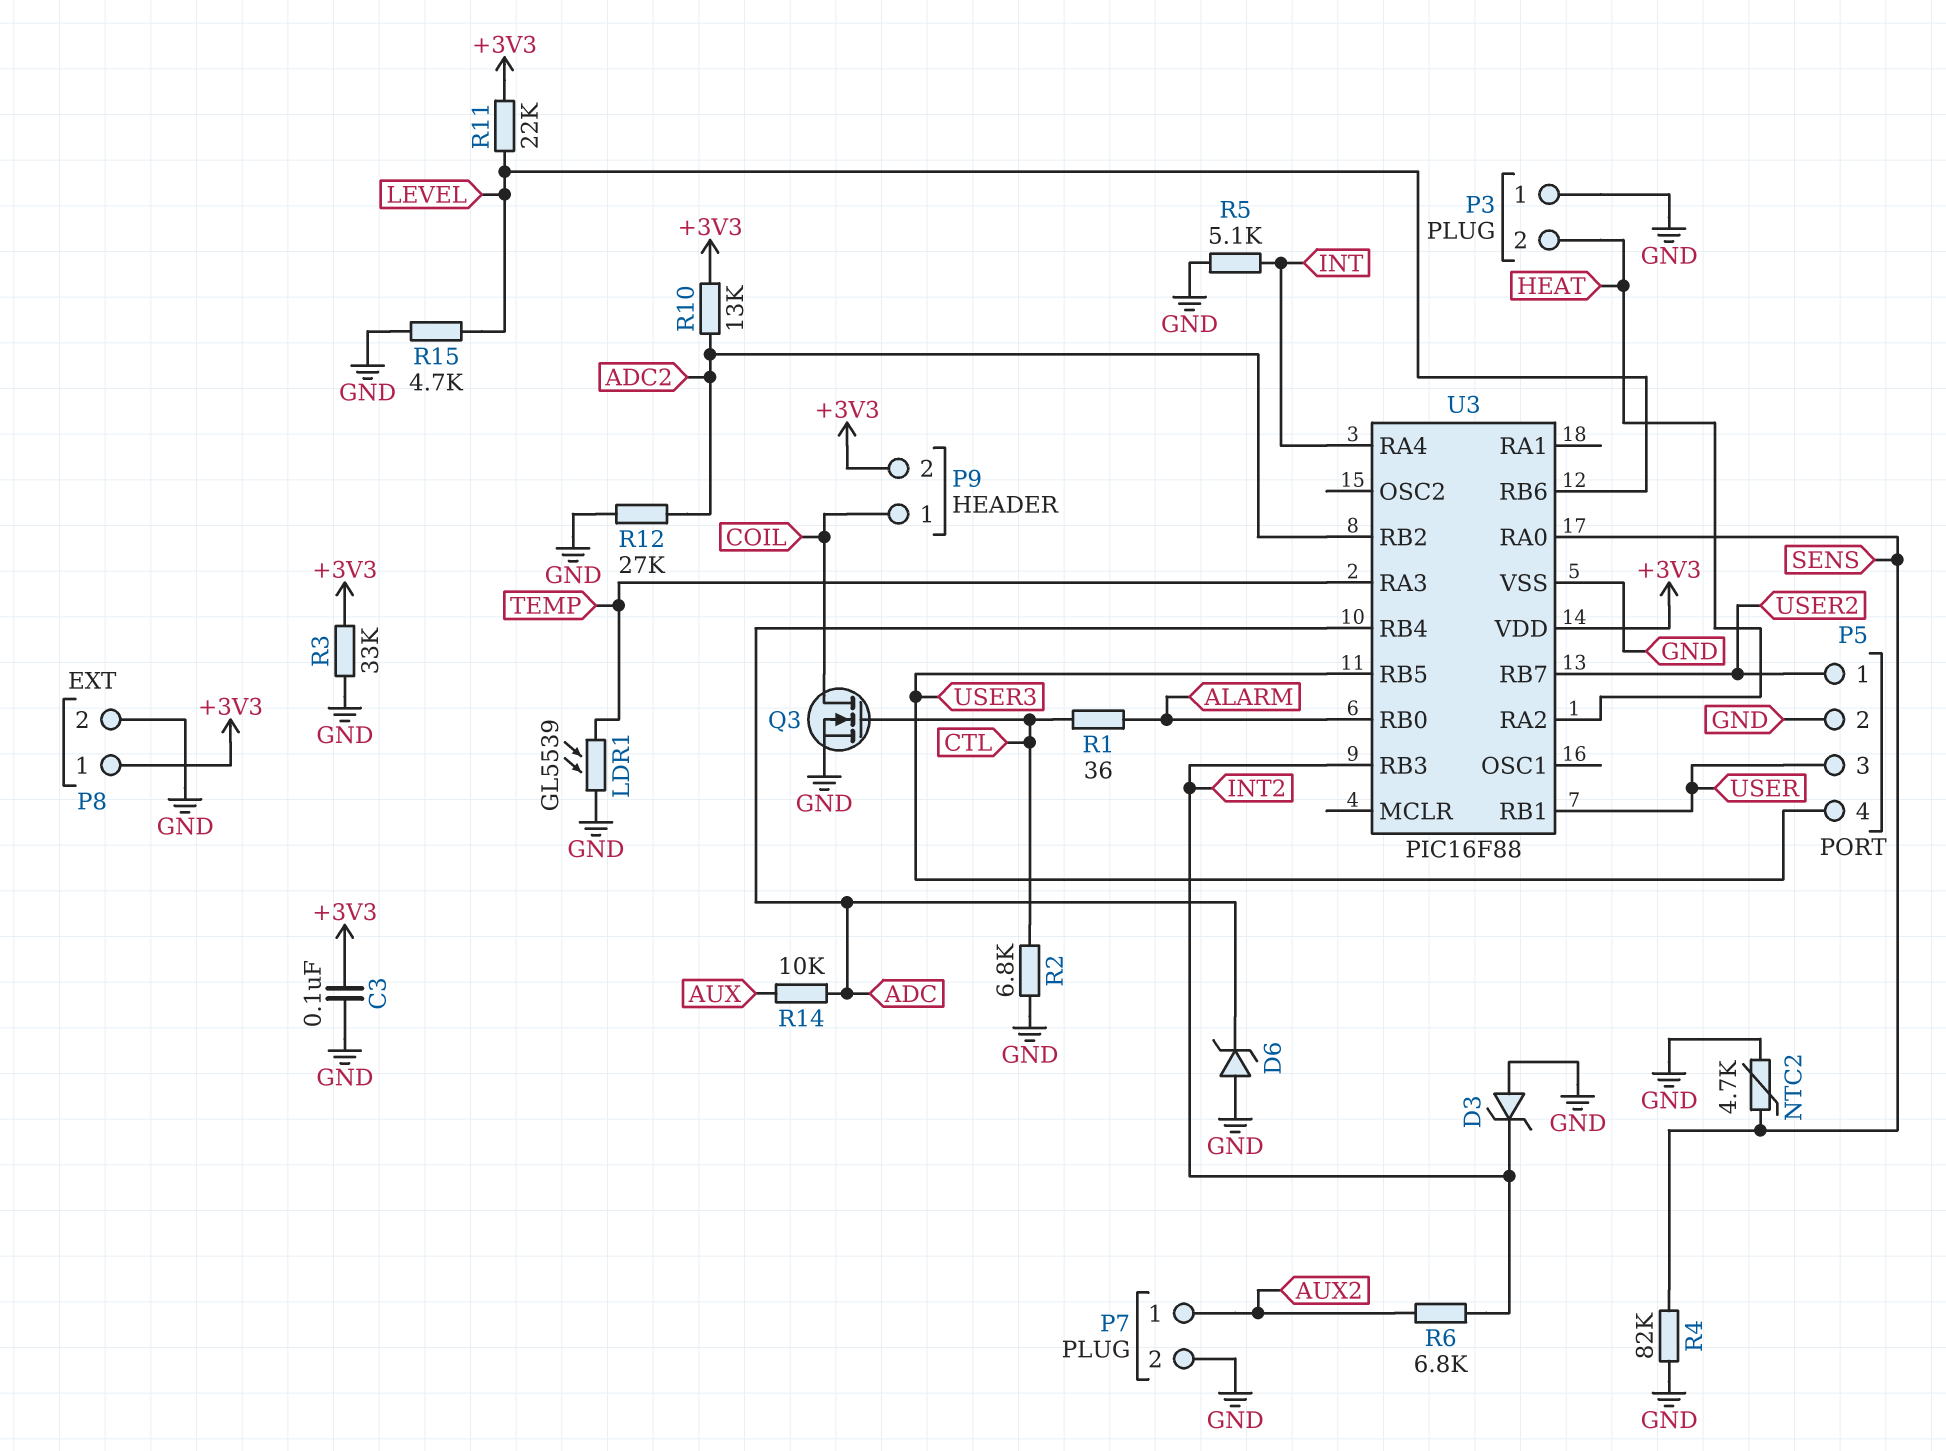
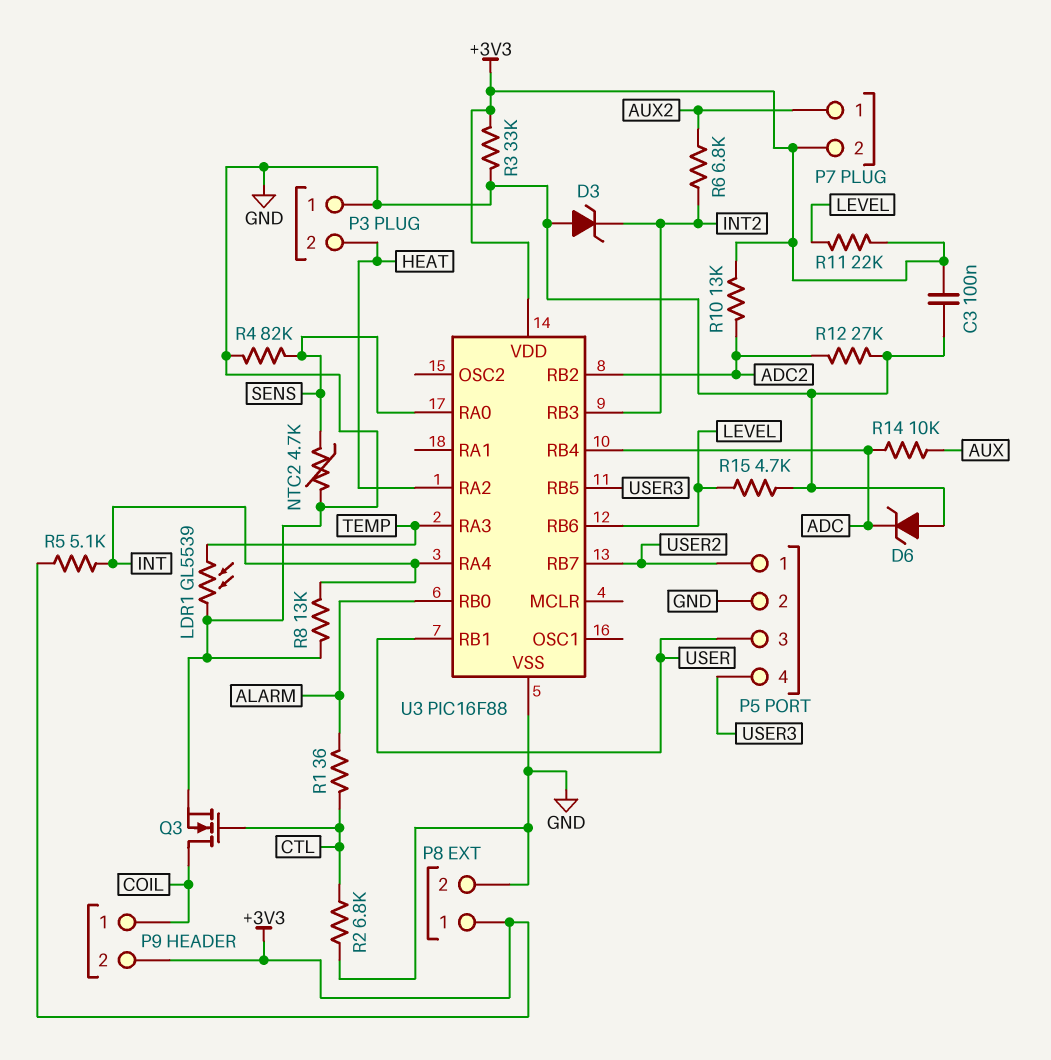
P7 pin 2: GND -> +3V3
R5: 5.1k (GND, INT) -> 5.1k (+3V3, INT)
R8: none -> 13k (GND, INT)

